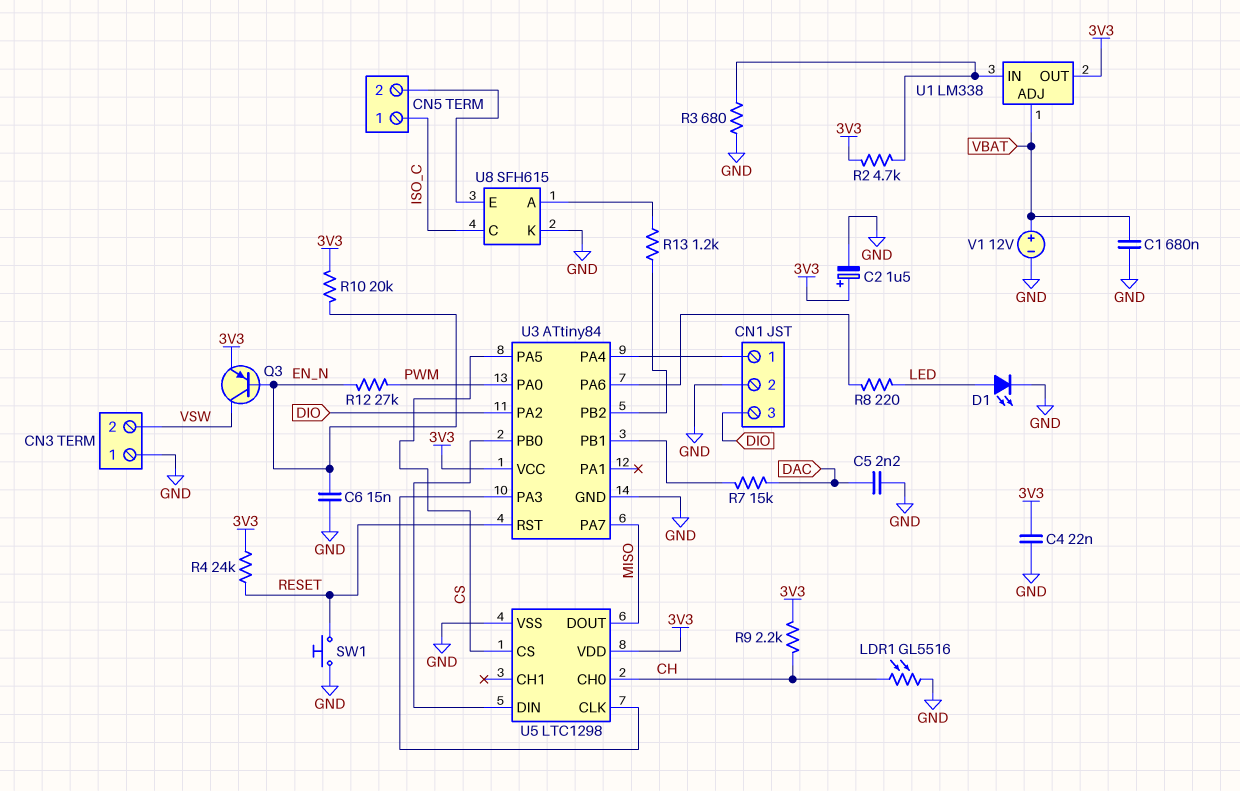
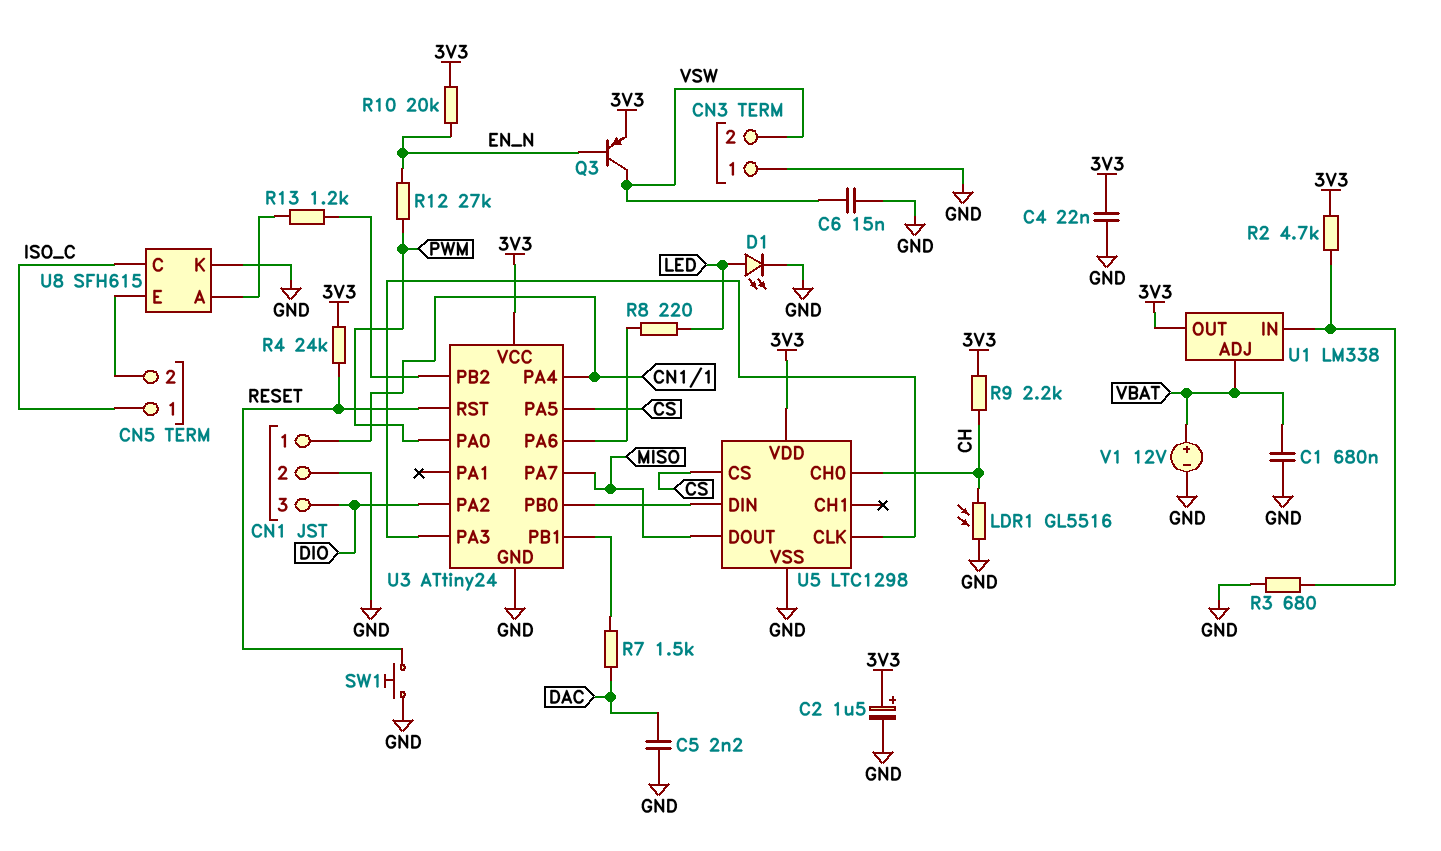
C6: 15nF (EN_N, GND) -> 15nF (GND, VSW)
R7: 15k (DAC, U3/PB1) -> 1.5k (DAC, U3/PB1)
U3: ATtiny84 -> ATtiny24

